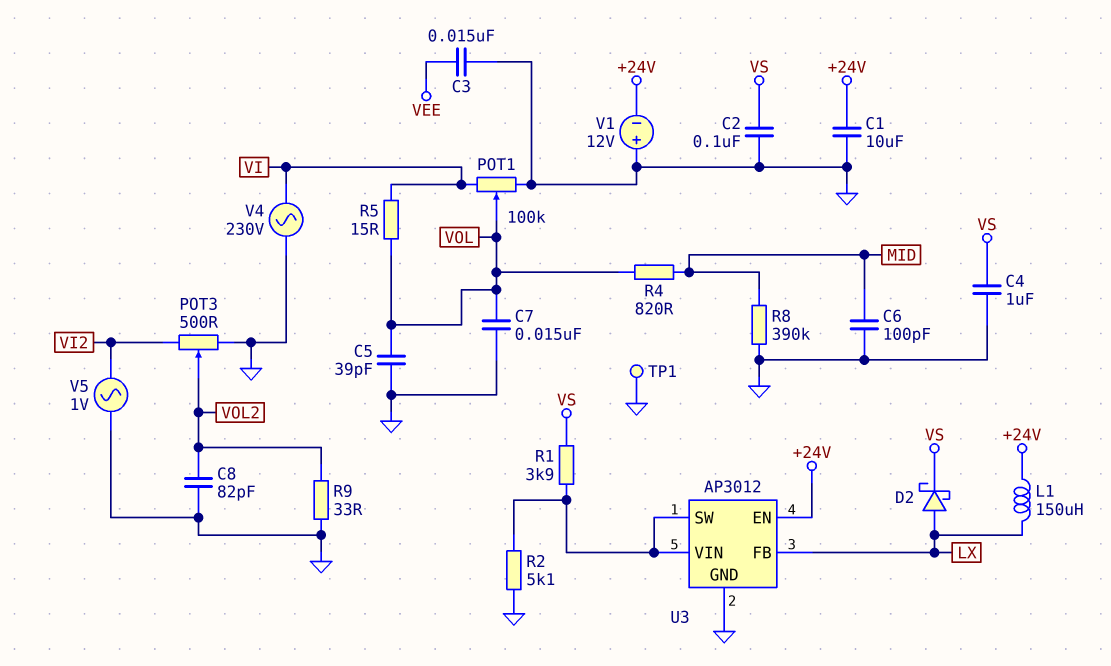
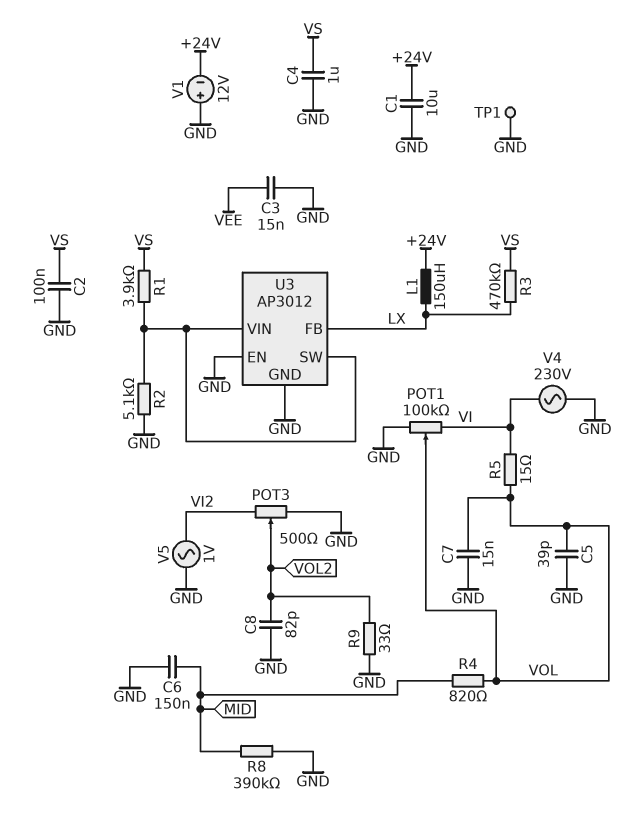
C6: 100pF (GND, MID) -> 150nF (GND, MID)
D2: schottky (A LX, K VS) -> none
R3: none -> 470k (LX, VS)
U3 pin EN: +24V -> GND

